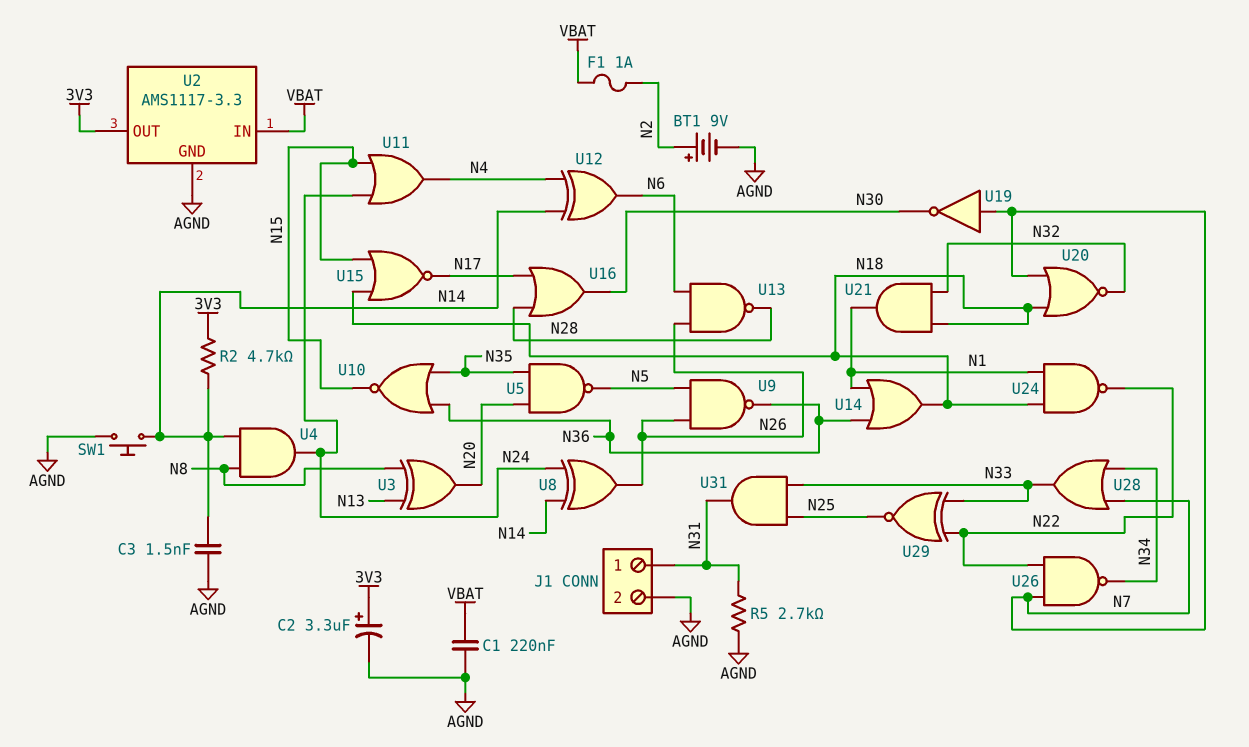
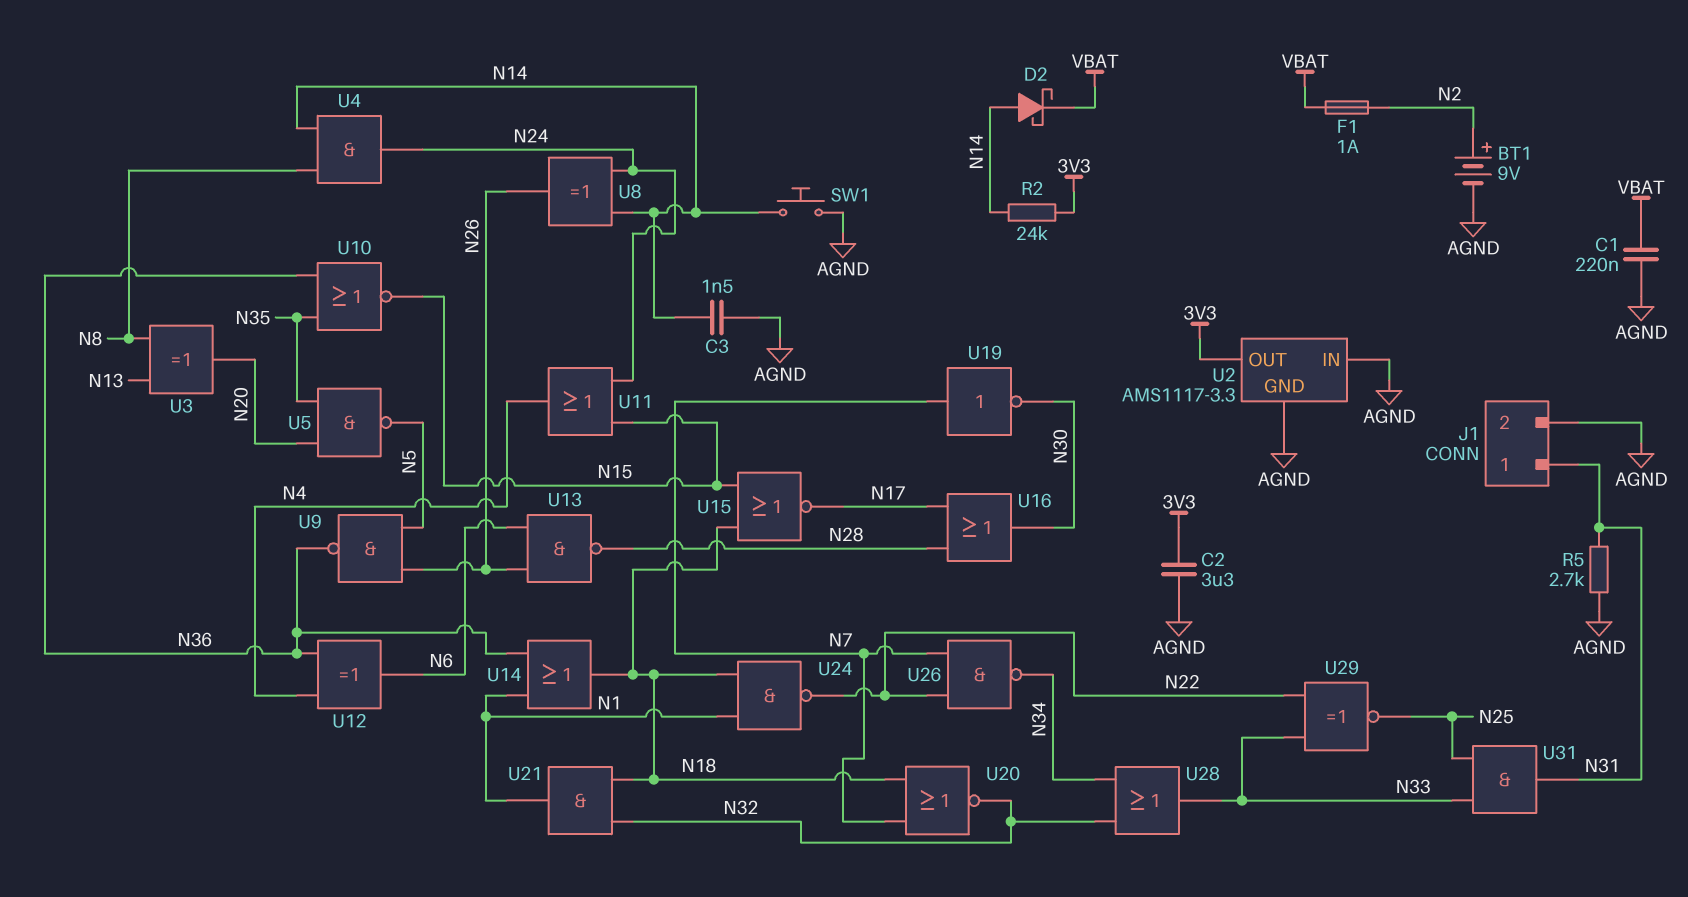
C2: 3.3uF (plus 3V3, minus AGND) -> 3.3uF (3V3, AGND)
D2: none -> schottky (A N14, K VBAT)
R2: 4.7k (3V3, N14) -> 24k (3V3, N14)
U2 pin IN: VBAT -> AGND
U12: XOR (in N4, in N14, out N6) -> XOR (in N4, in N36, out N6)
U28: OR (in N7, in N34, out N33) -> OR (in N32, in N34, out N33)

